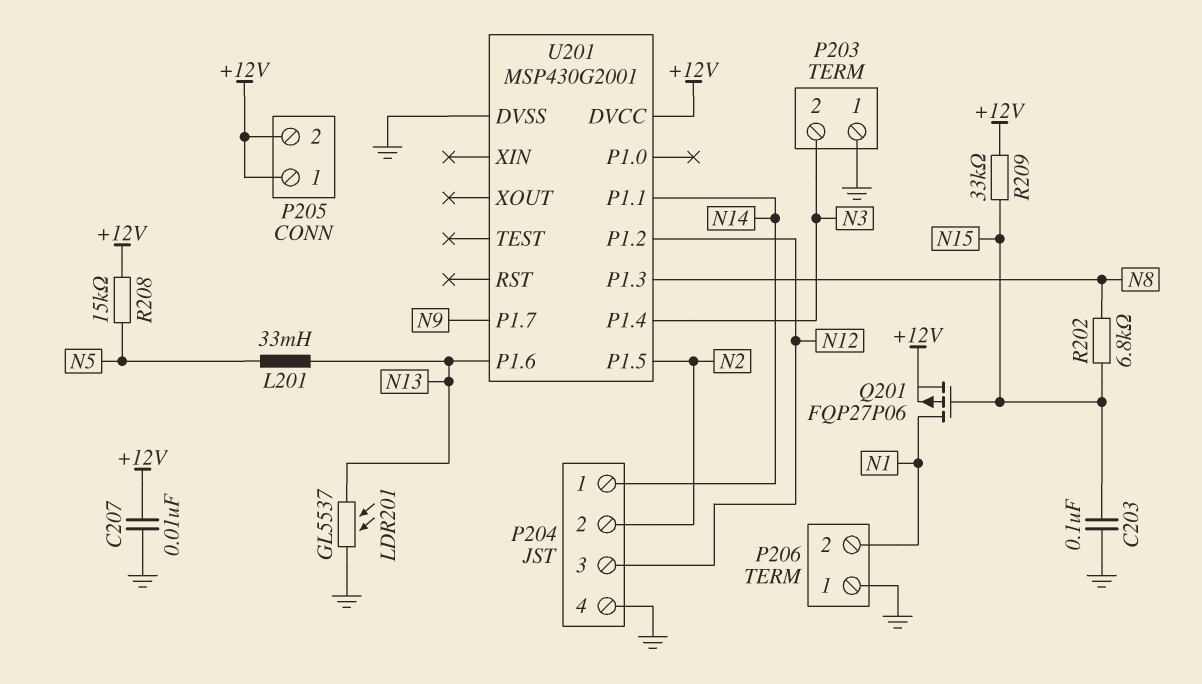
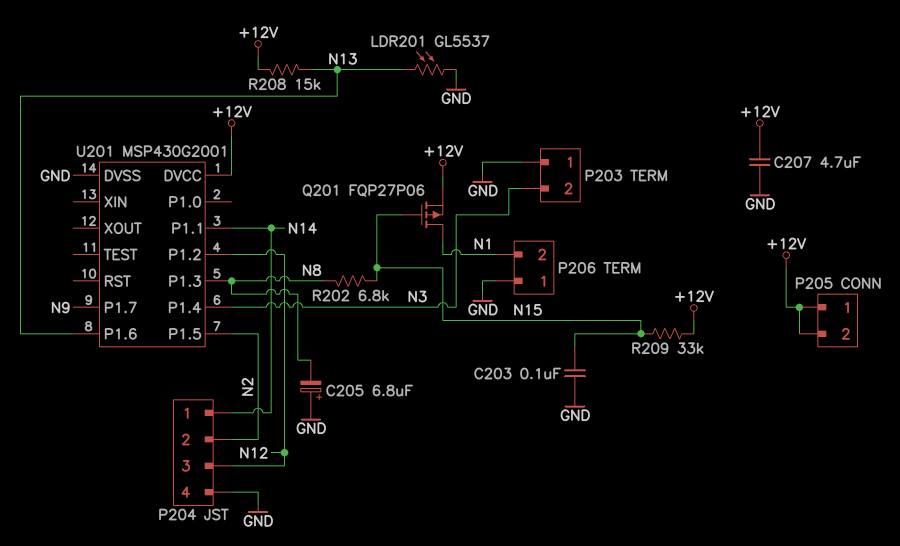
C205: none -> 6.8uF (plus GND, minus N8)
C207: 10nF (+12V, GND) -> 4.7uF (+12V, GND)
L201: 33mH (N5, N13) -> none
R208: 15k (+12V, N5) -> 15k (+12V, N13)

